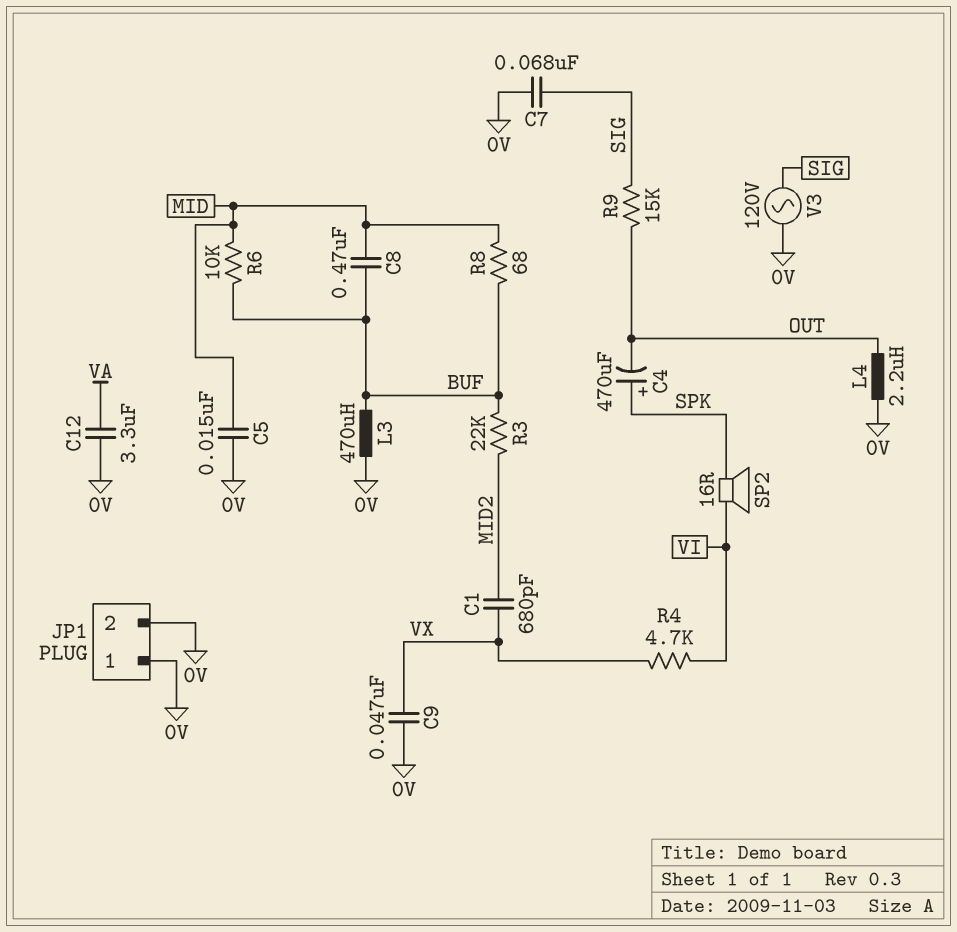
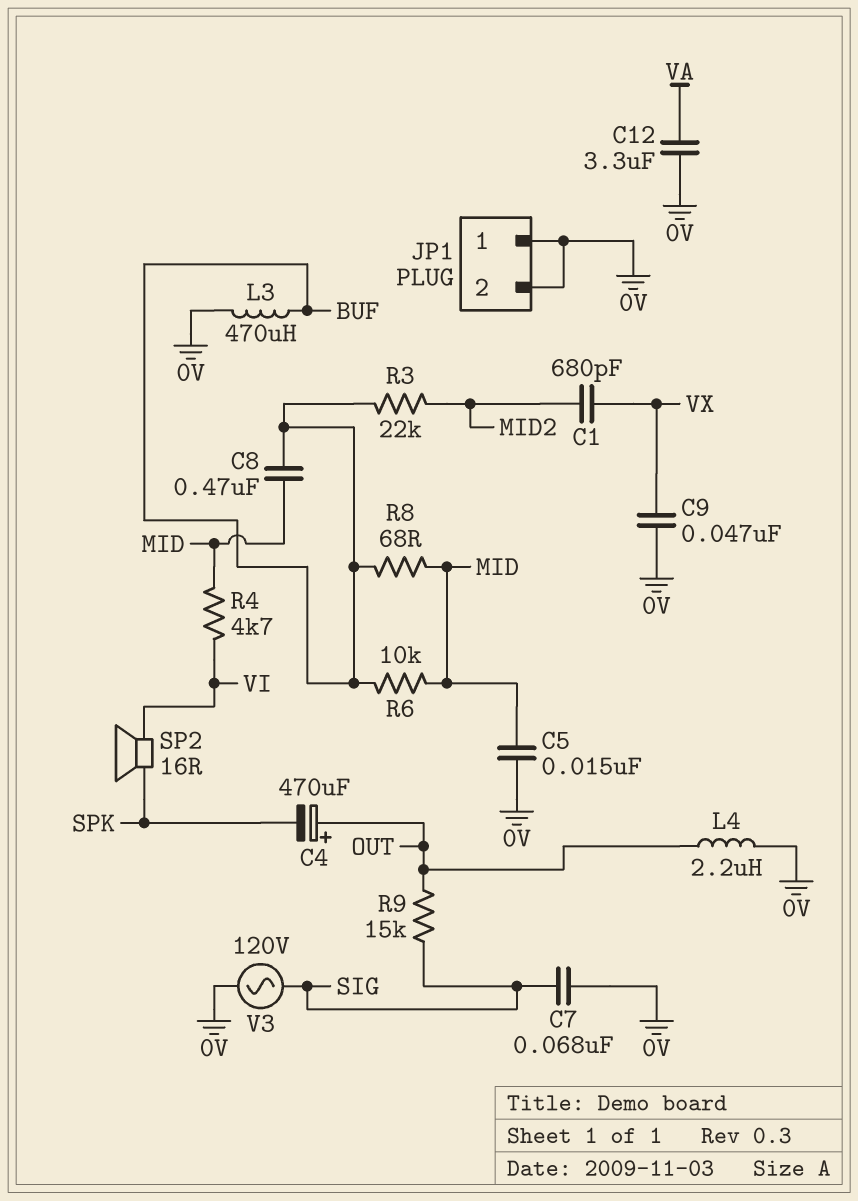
C4: 470uF (plus SPK, minus OUT) -> 470uF (plus OUT, minus SPK)
R4: 4.7k (VI, VX) -> 4.7k (MID, VI)

